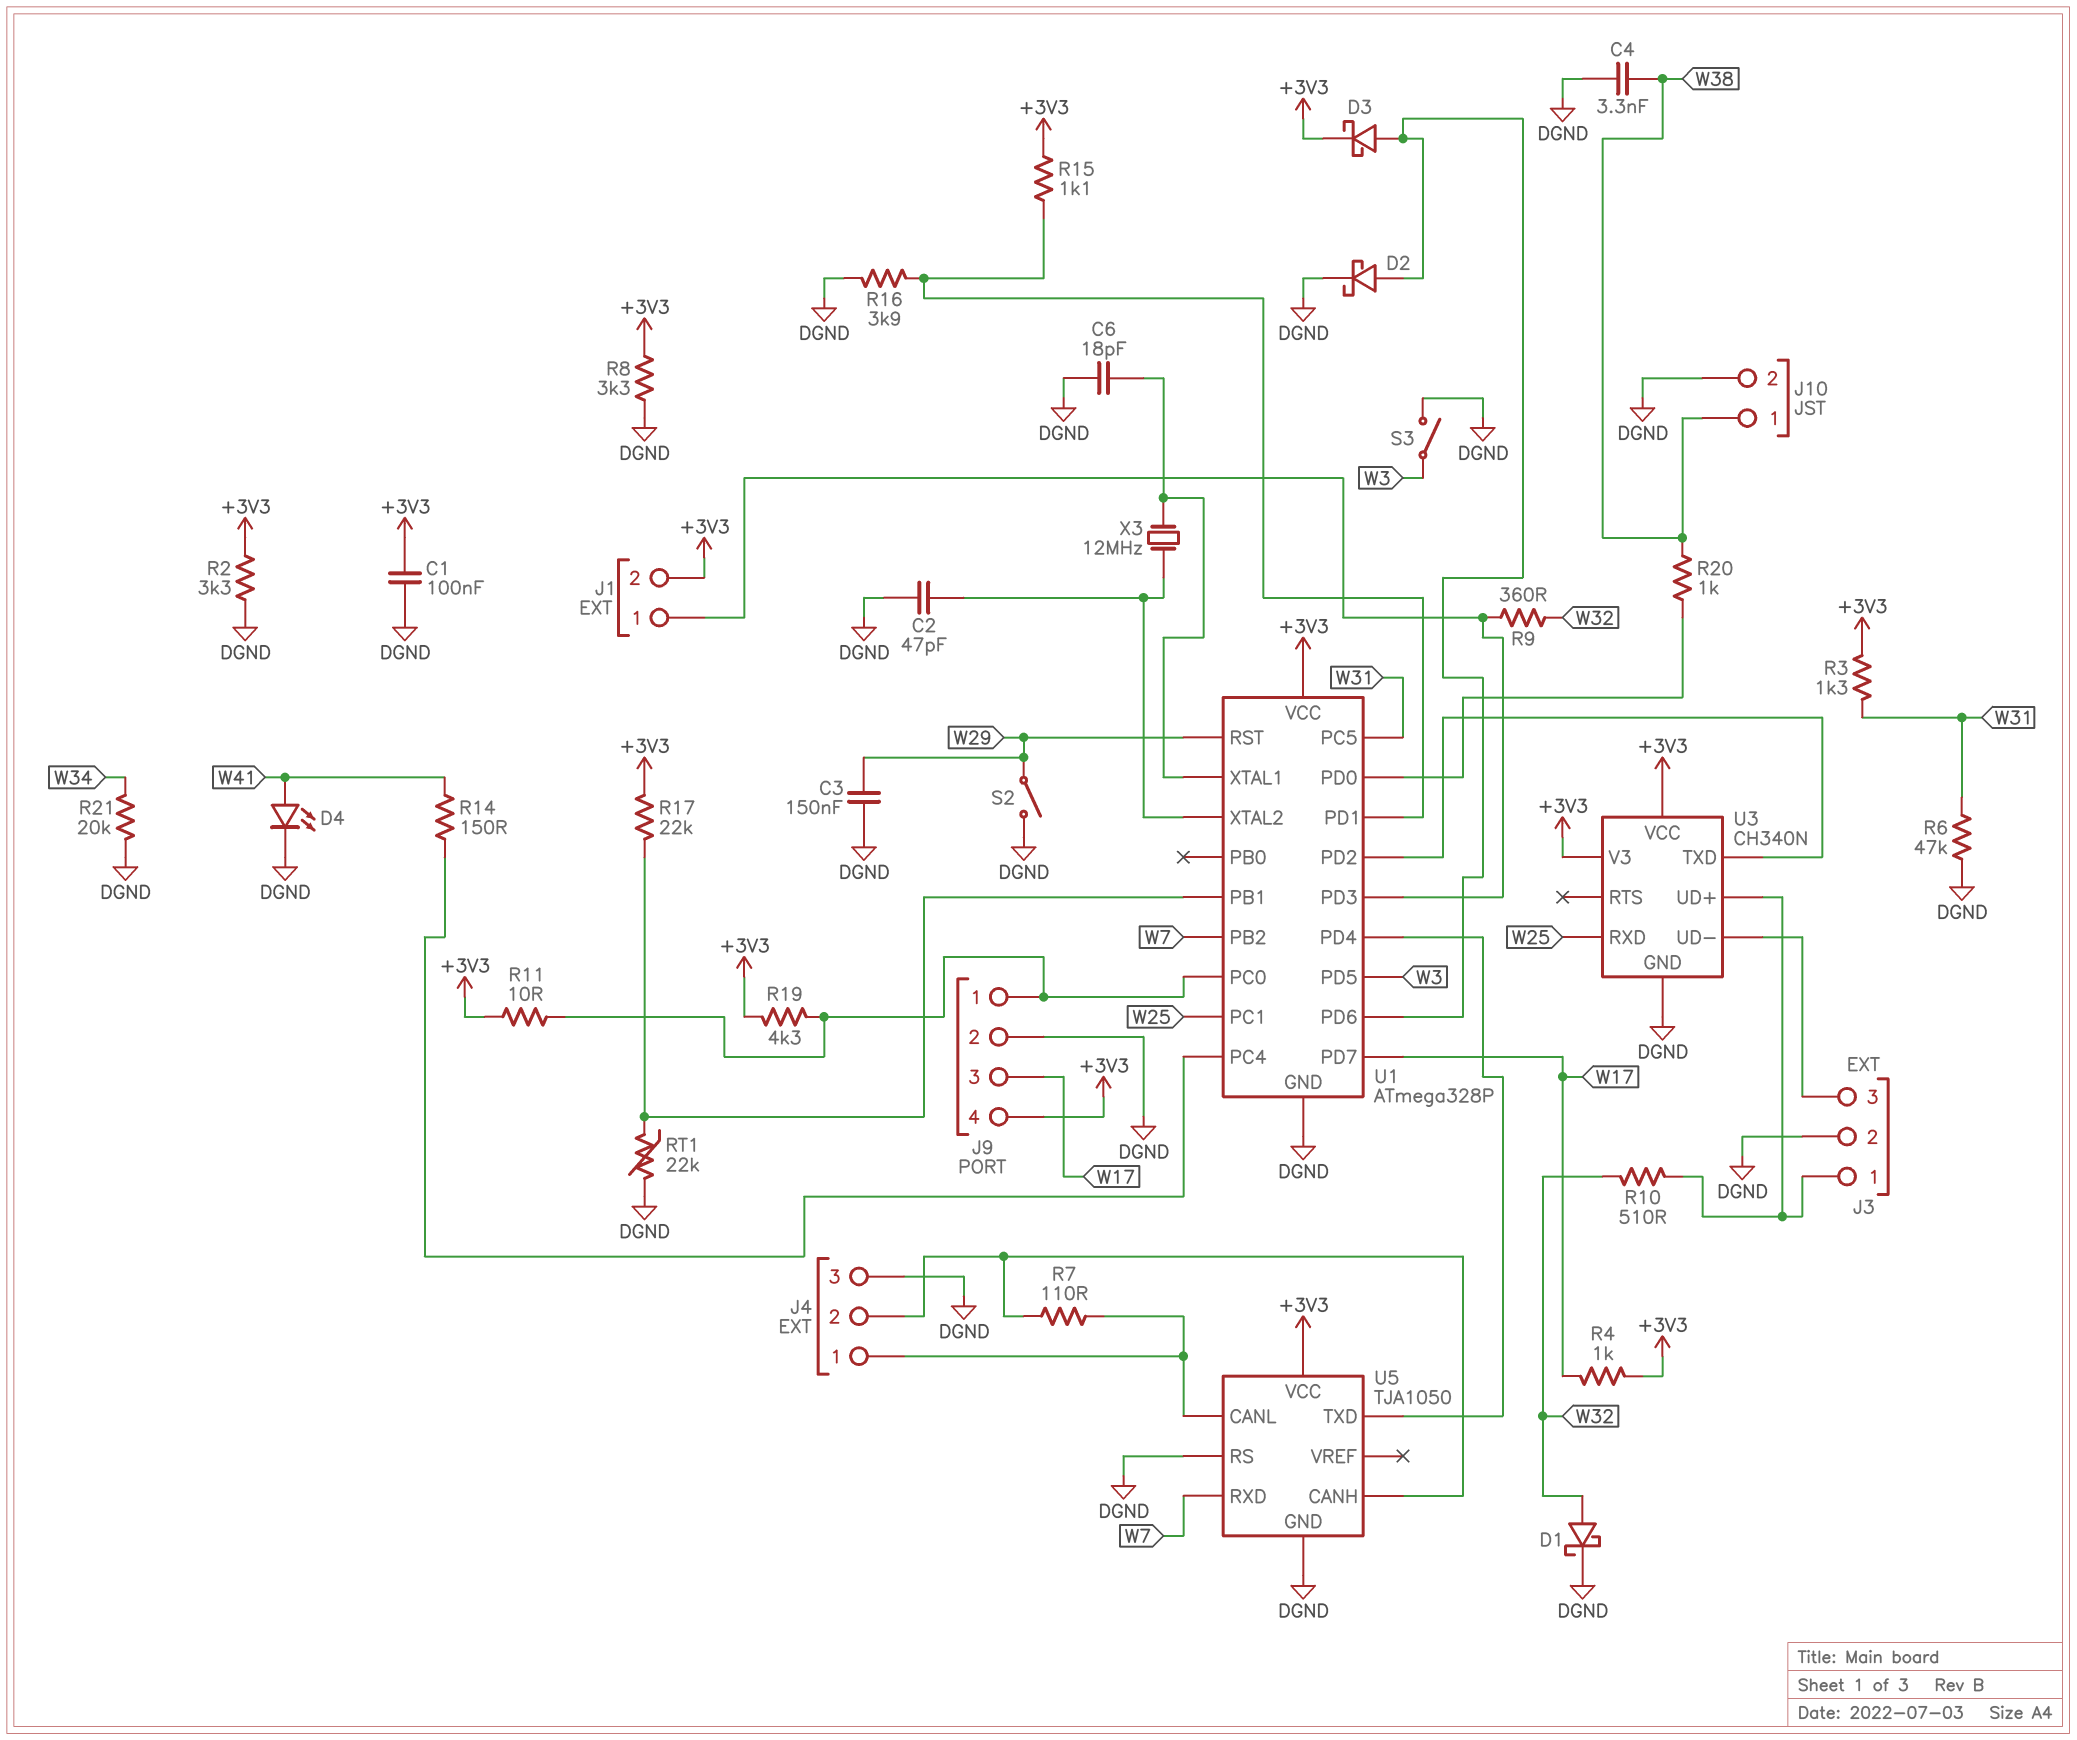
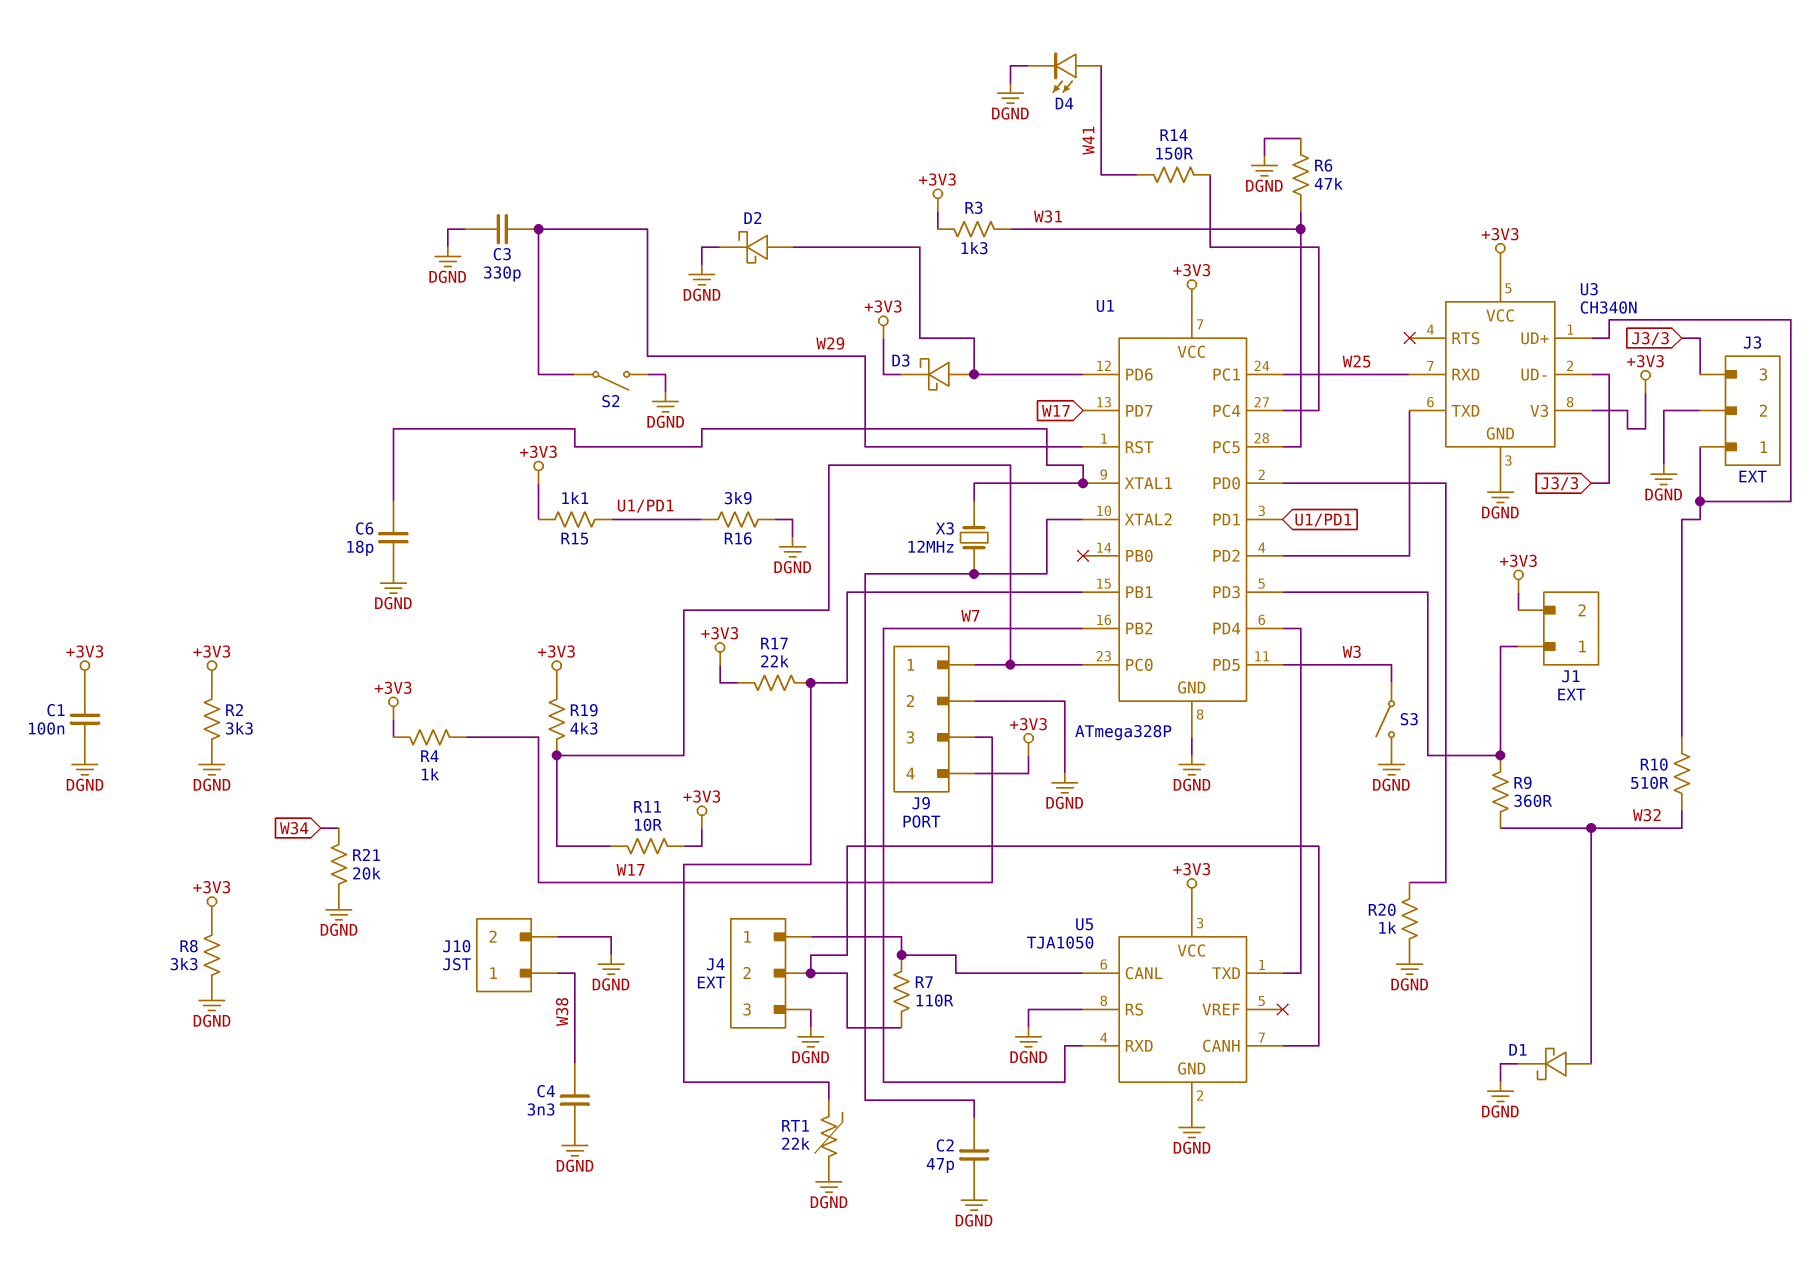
C3: 150nF (DGND, W29) -> 330pF (DGND, W29)
R20: 1k (U1/PD0, W38) -> 1k (DGND, U1/PD0)

